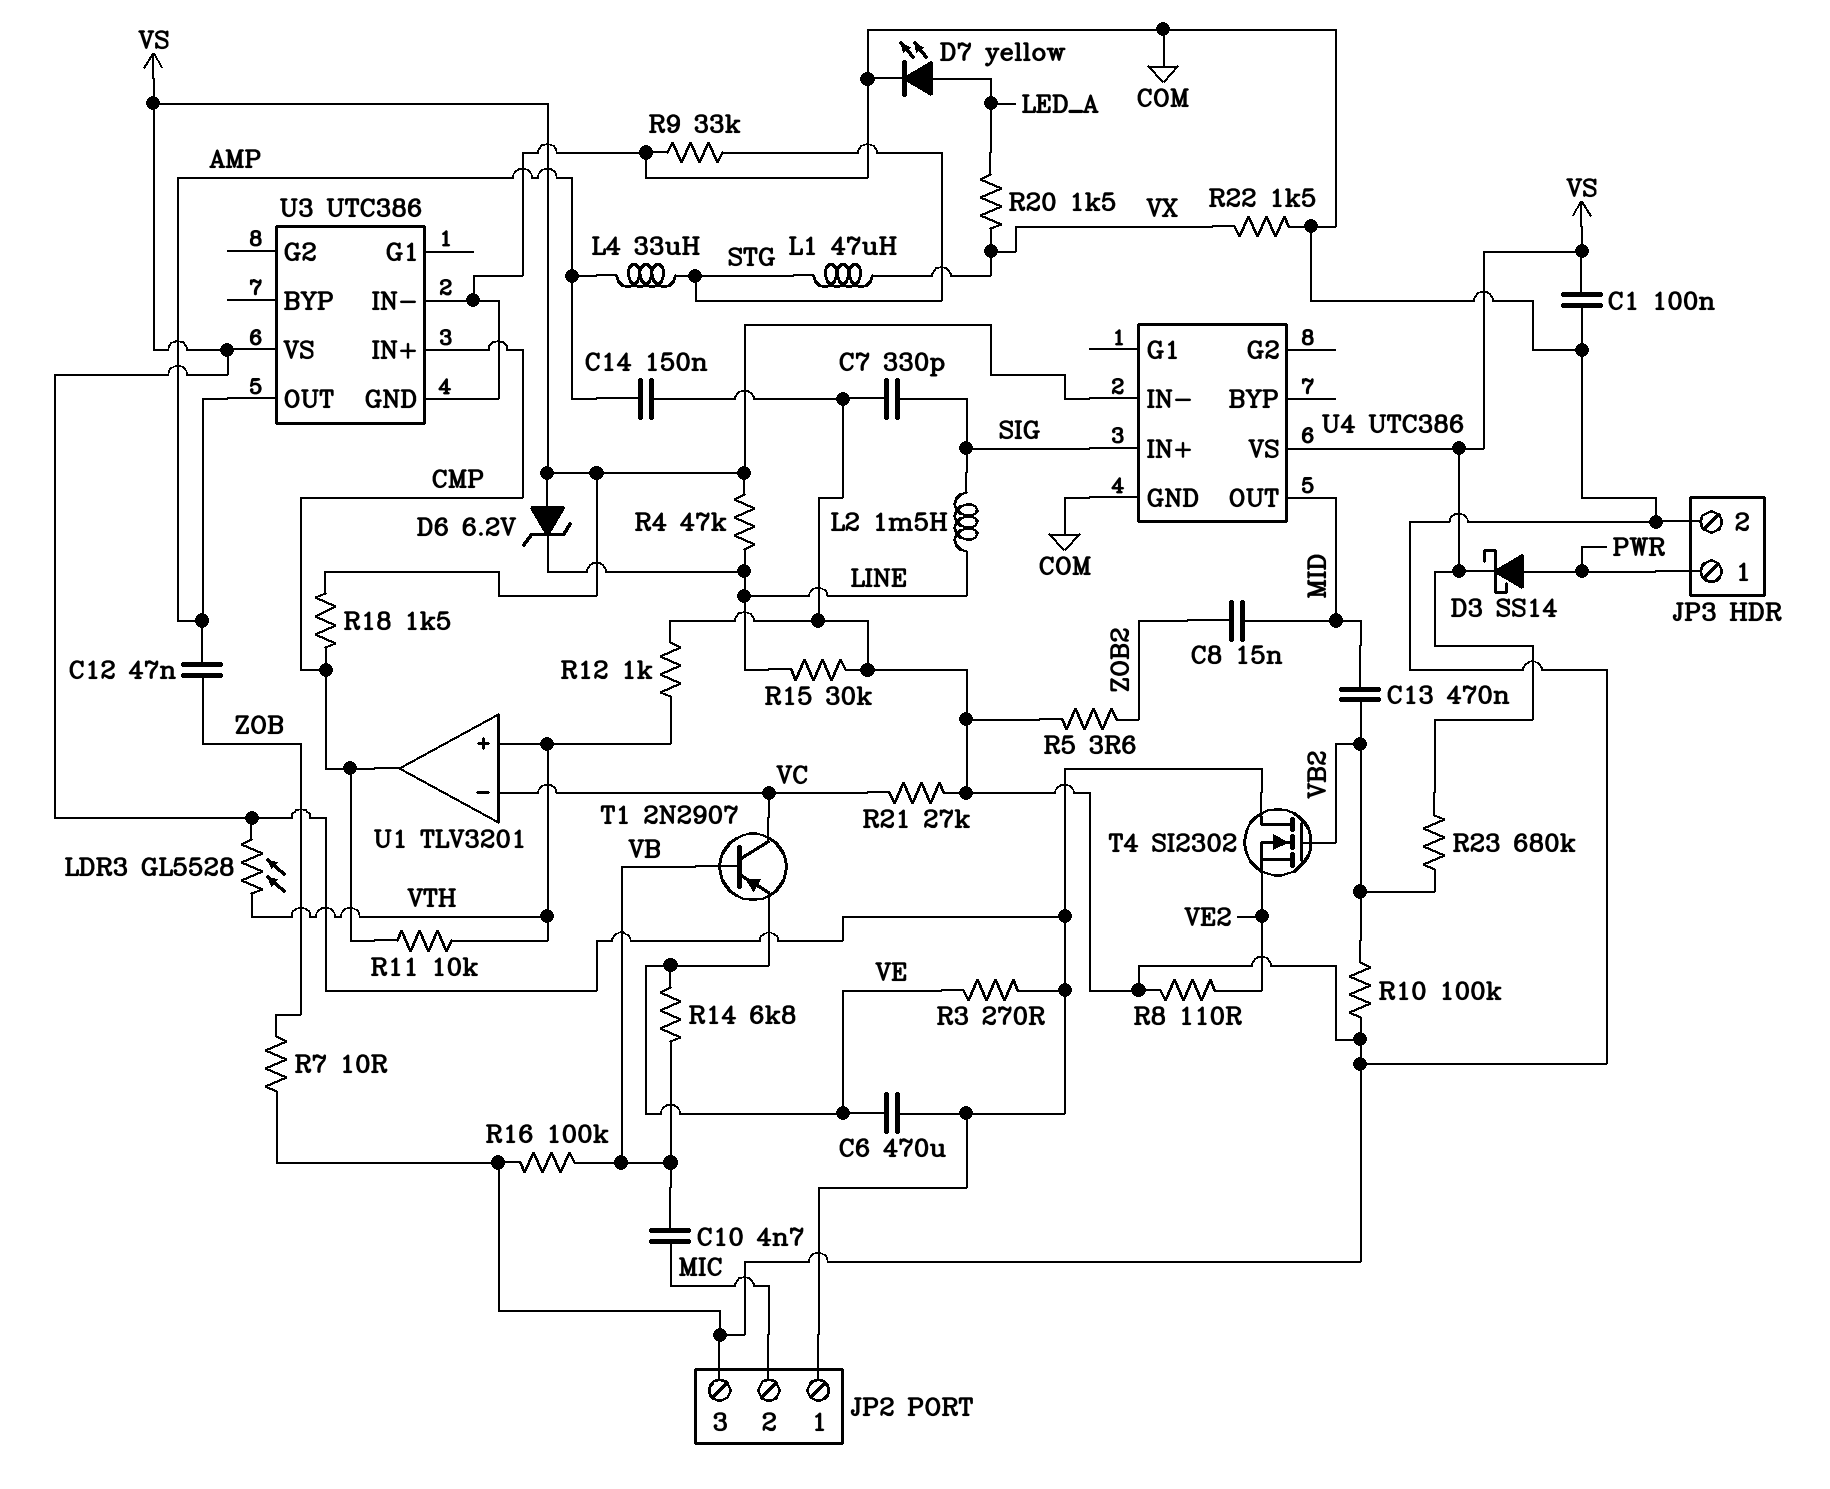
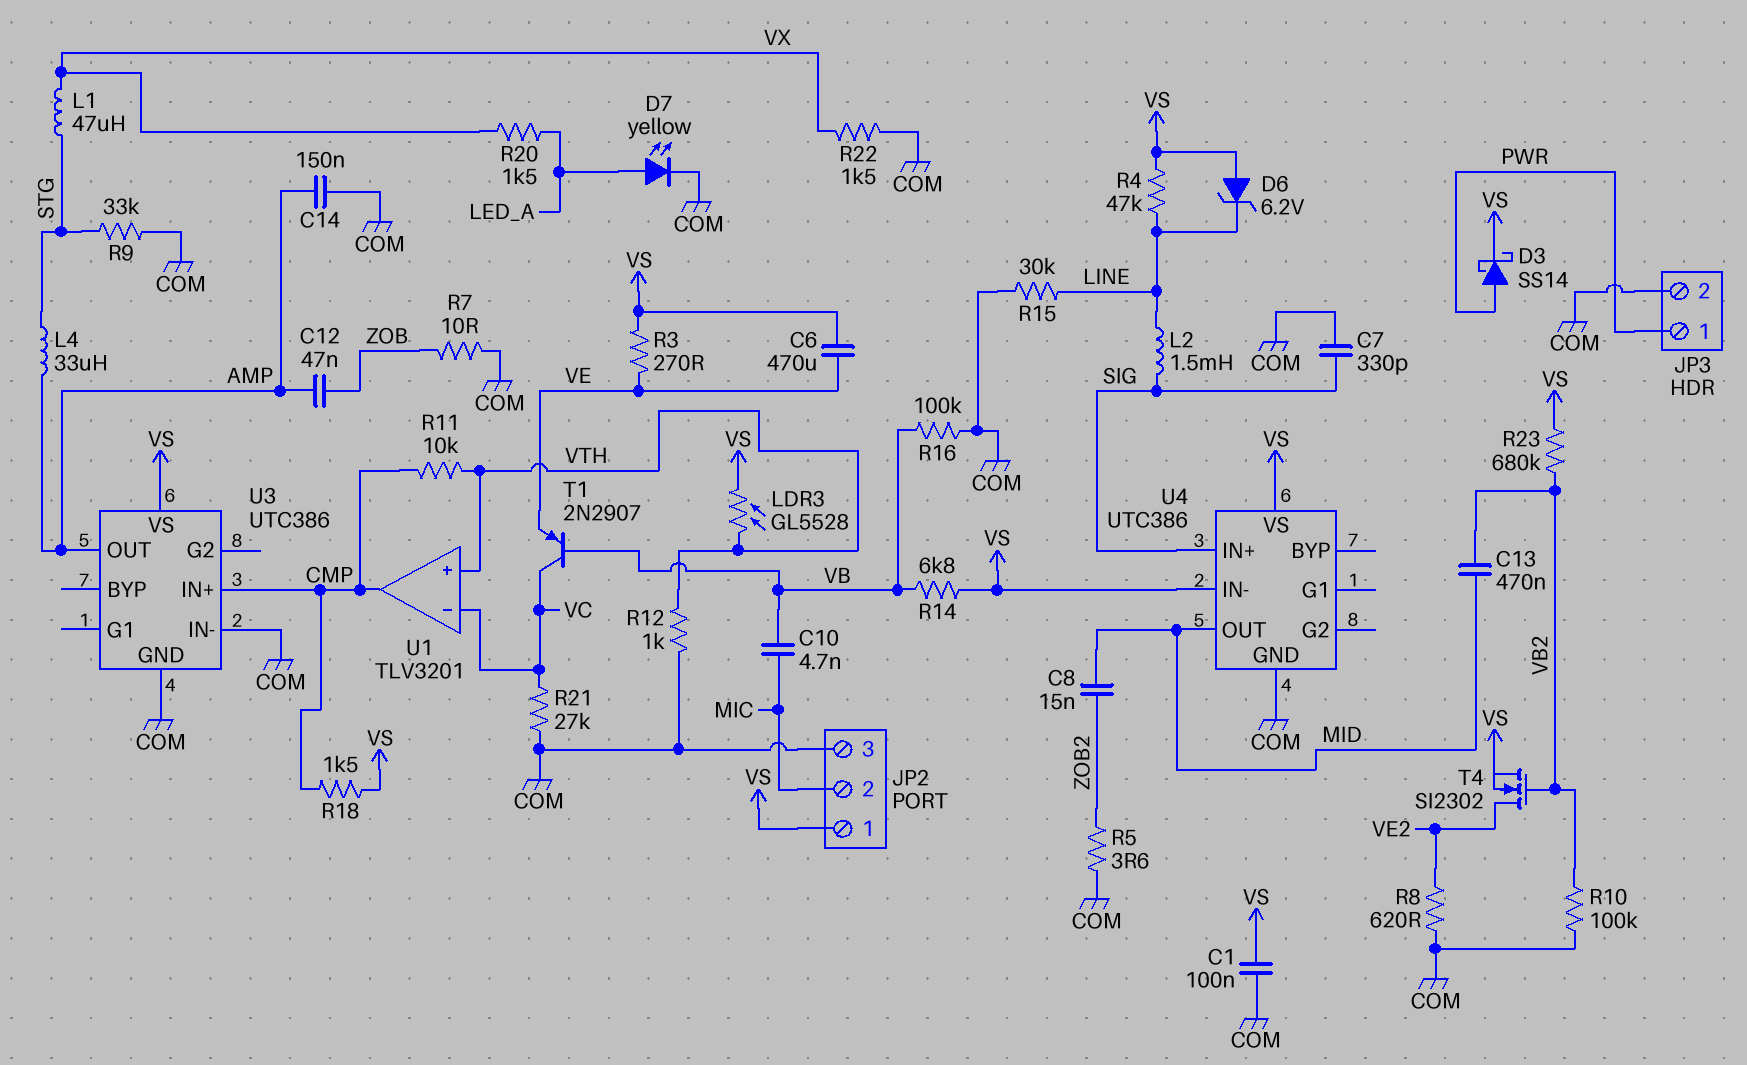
R8: 110 (COM, VE2) -> 620 (COM, VE2)
R14: 6.8k (VB, VE) -> 6.8k (VB, VS)
T4: NMOS SI2302 (G VB2, D VS, S VE2) -> NMOS SI2302 (G VB2, D VE2, S VS)

